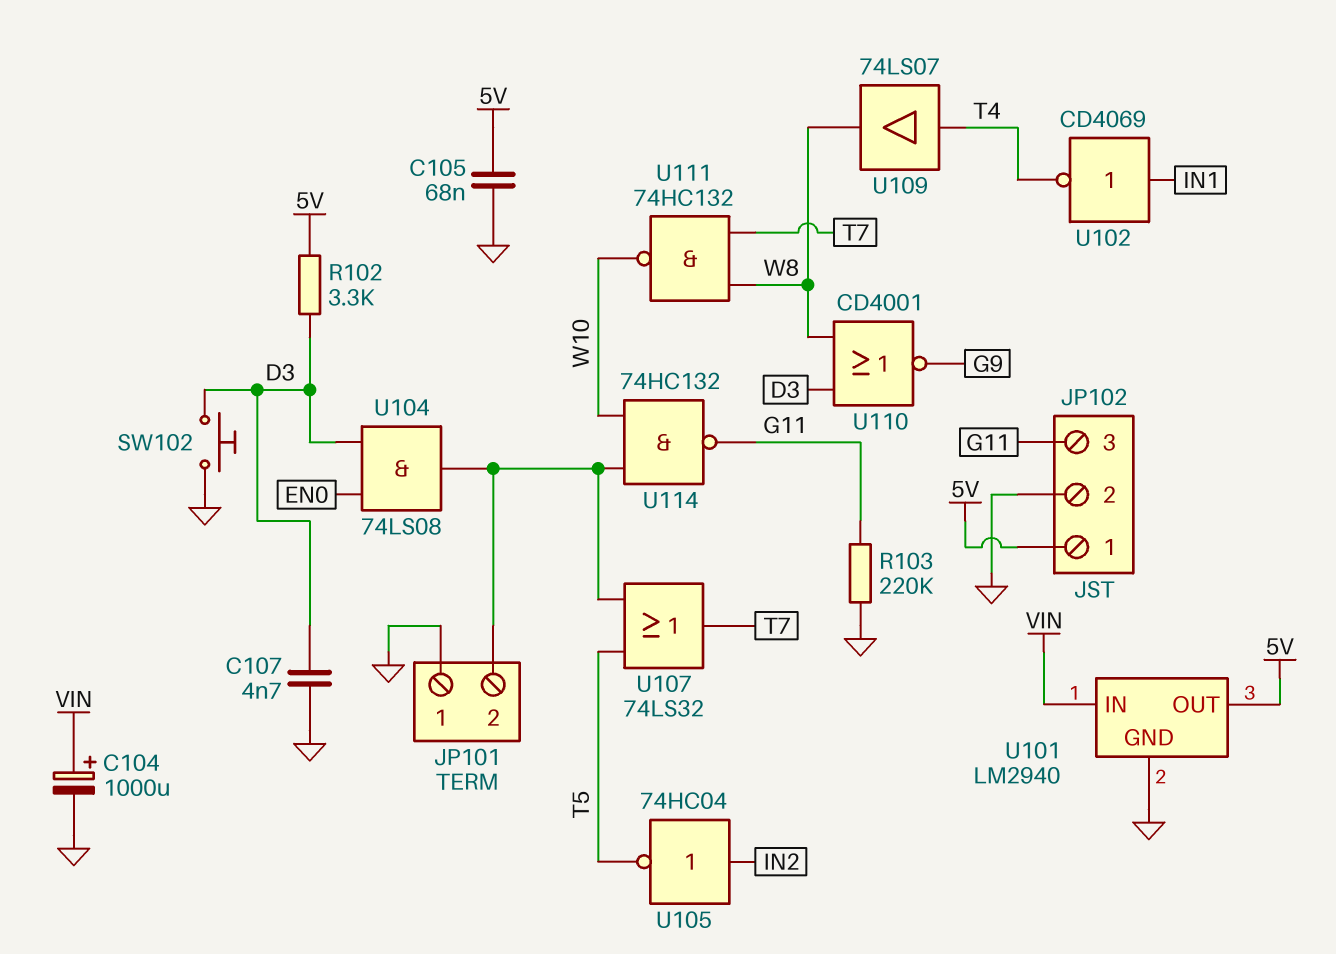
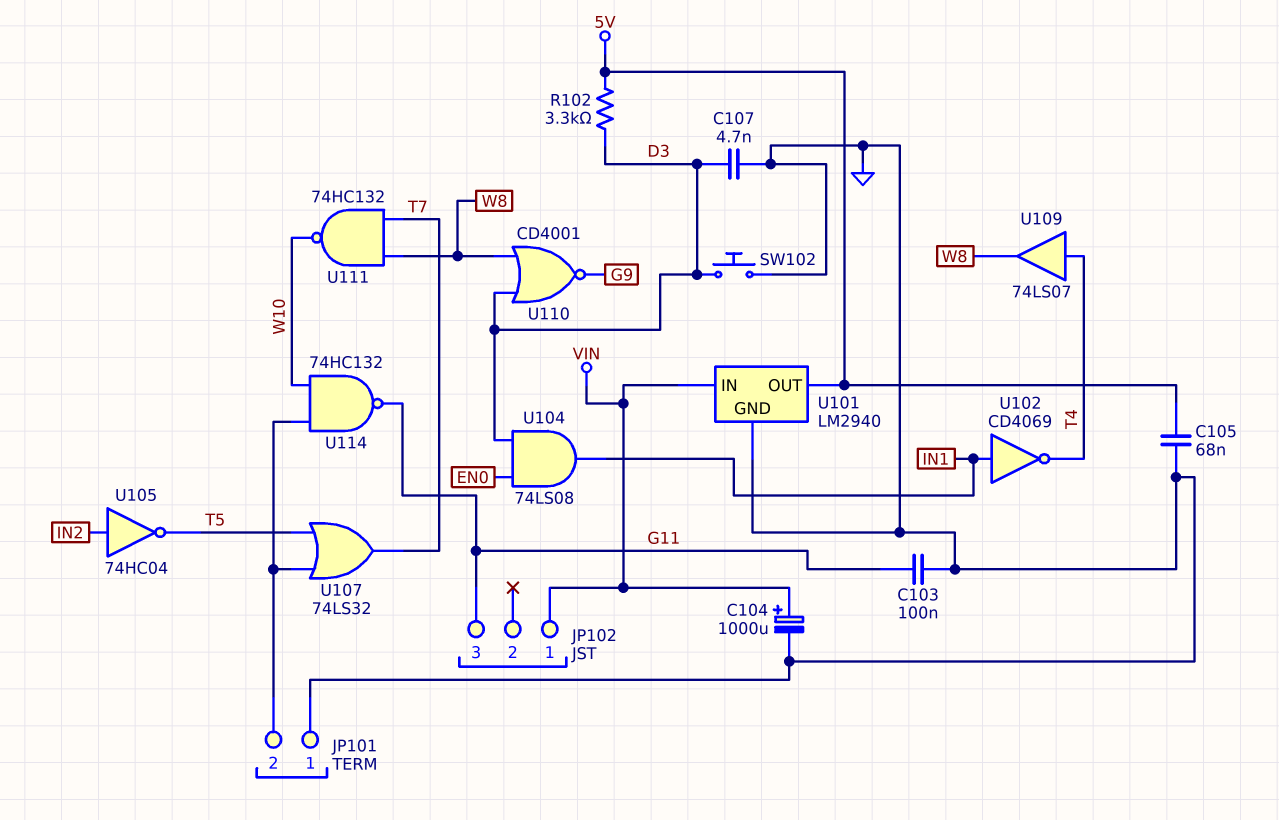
C103: none -> 100nF (G11, GND)
JP102 pin 1: 5V -> VIN
JP102 pin 2: GND -> none
R103: 220k (G11, GND) -> none
U104: AND 74LS08 (in D3, in EN0, out JP101/2) -> AND 74LS08 (in D3, in EN0, out IN1)

